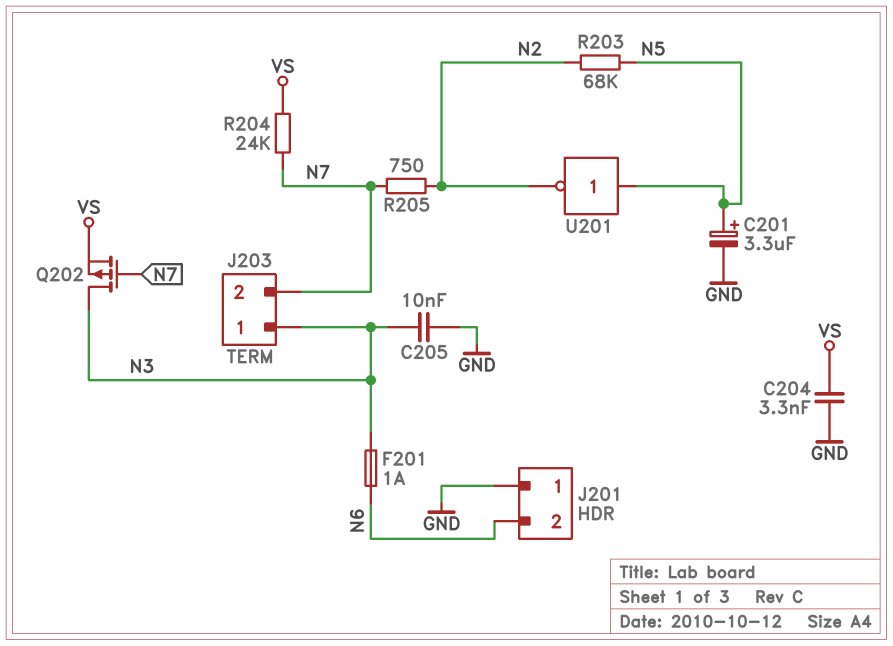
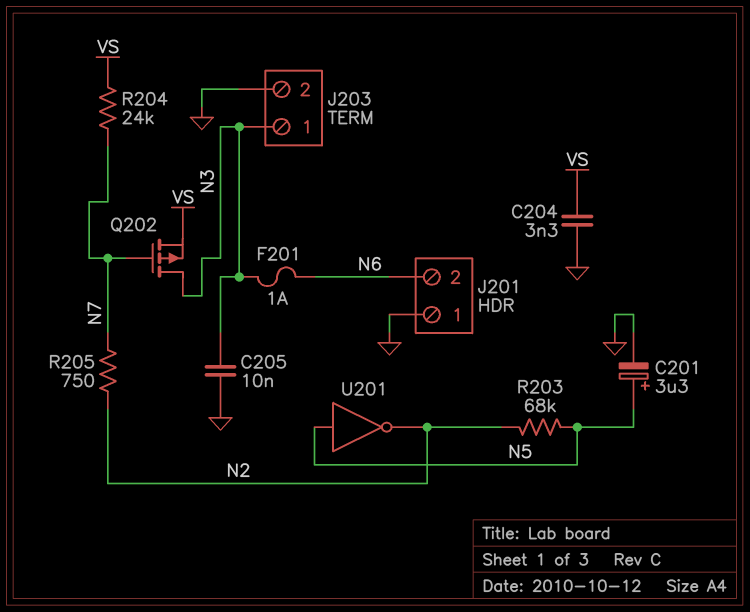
J203 pin 2: N7 -> GND

